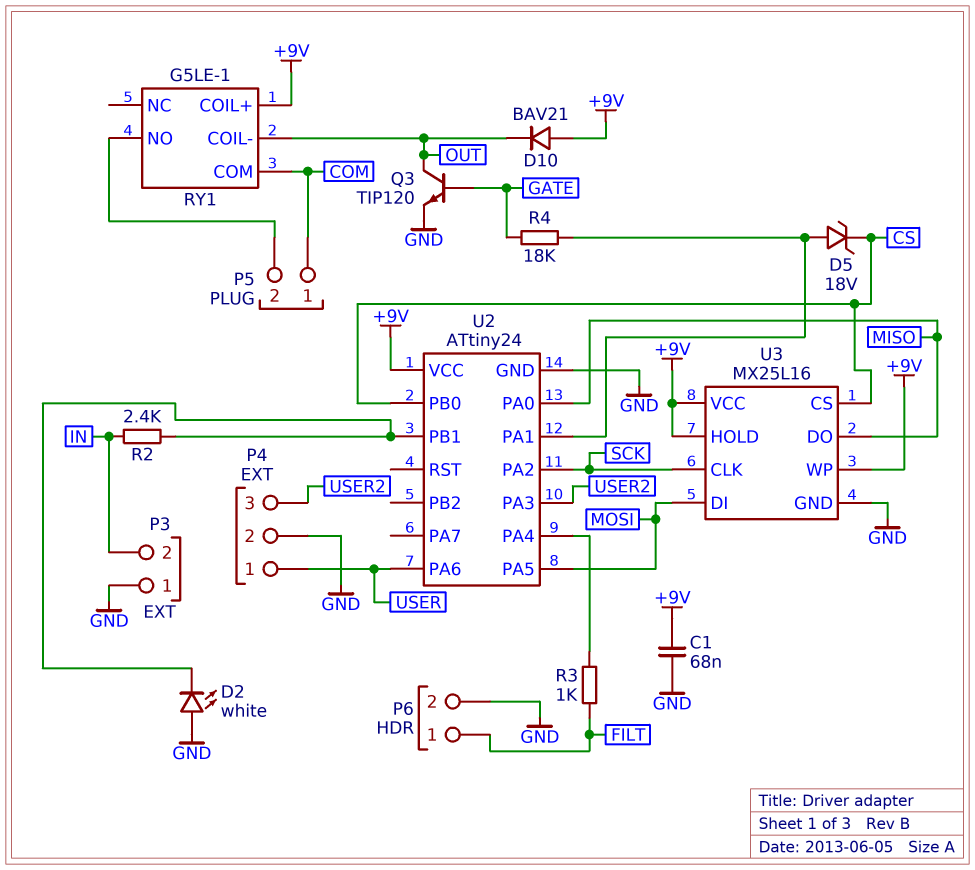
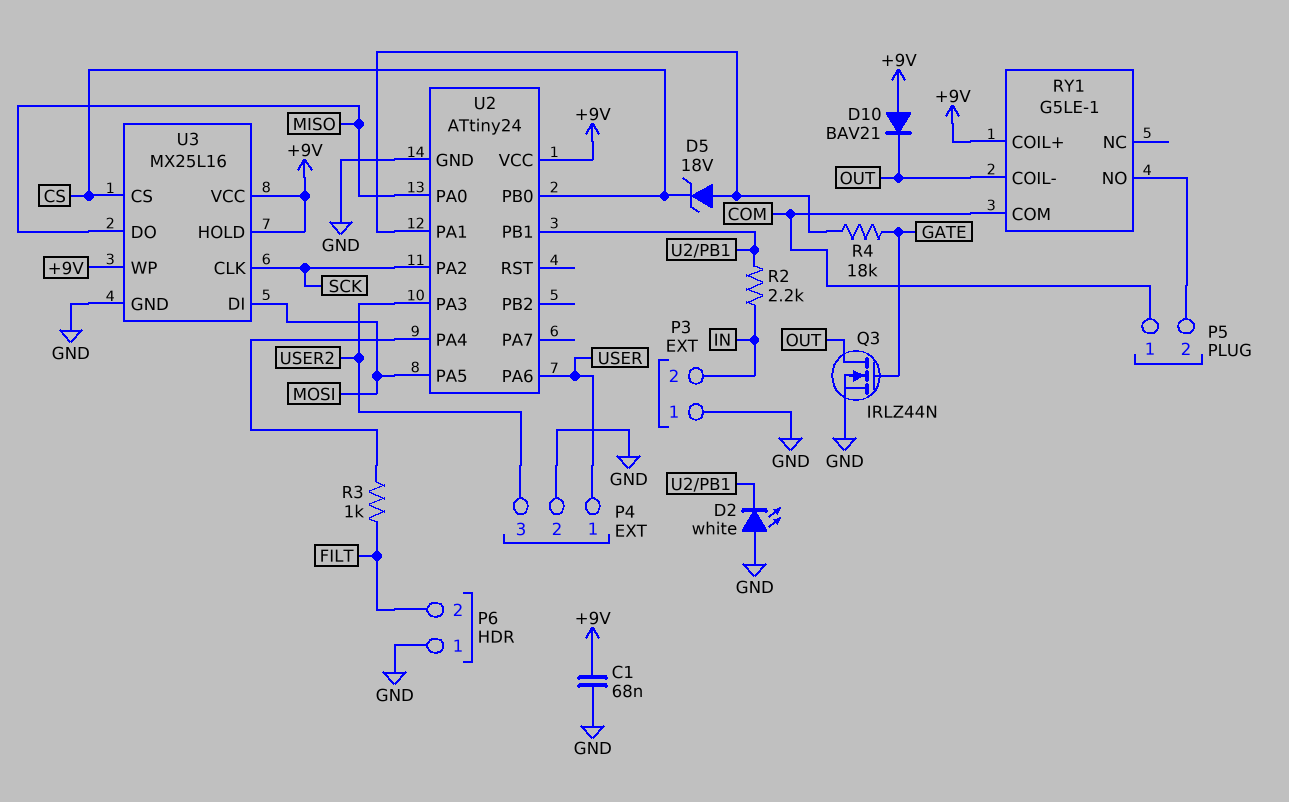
P6 pin 1: FILT -> GND
P6 pin 2: GND -> FILT
Q3: NPN TIP120 (B GATE, C OUT, E GND) -> NMOS IRLZ44N (G GATE, D OUT, S GND)
R2: 2.4k (IN, U2/PB1) -> 2.2k (IN, U2/PB1)

